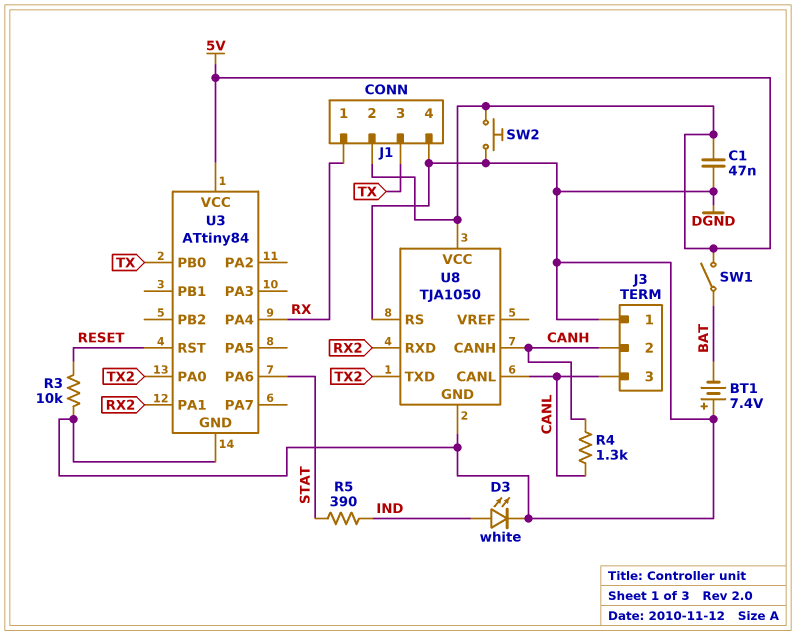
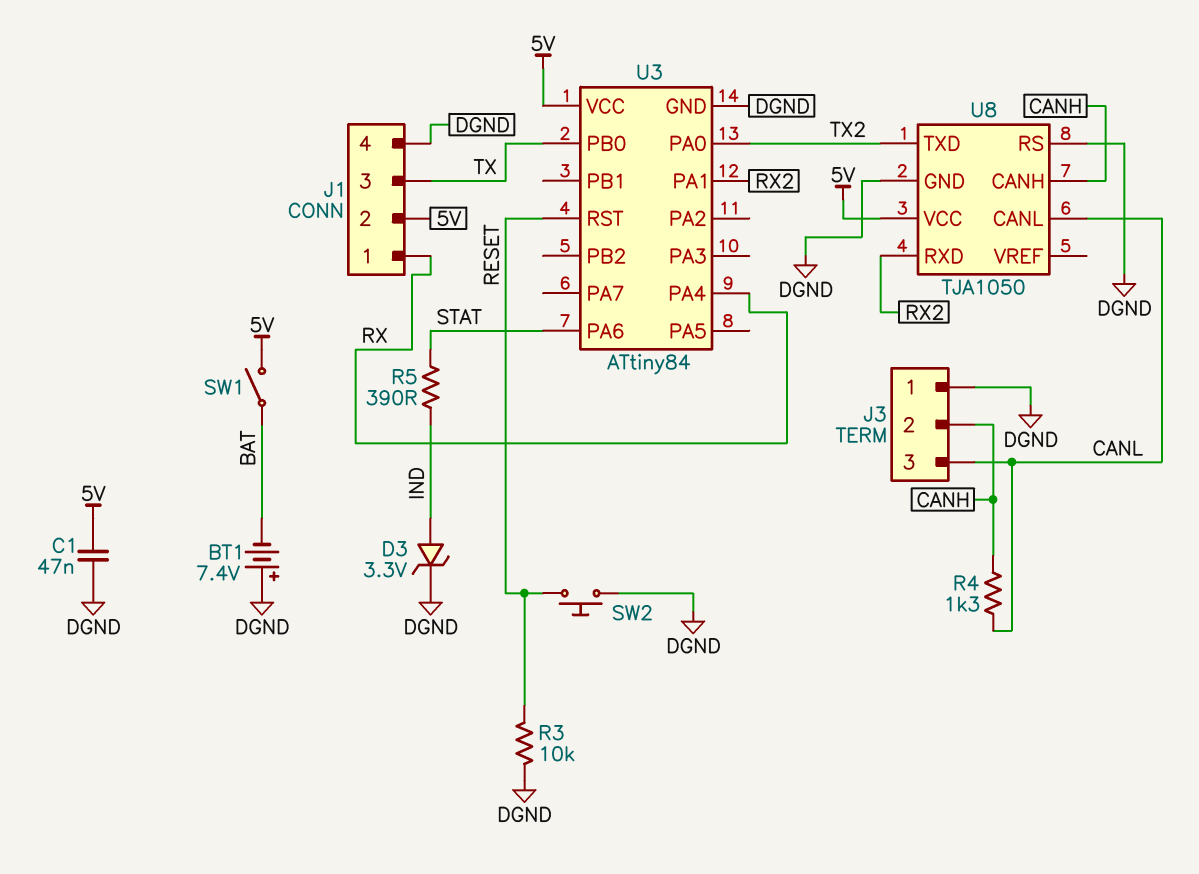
D3: LED white (A IND, K DGND) -> zener 3.3V (A IND, K DGND)
SW2: button (5V, DGND) -> button (DGND, RESET)

